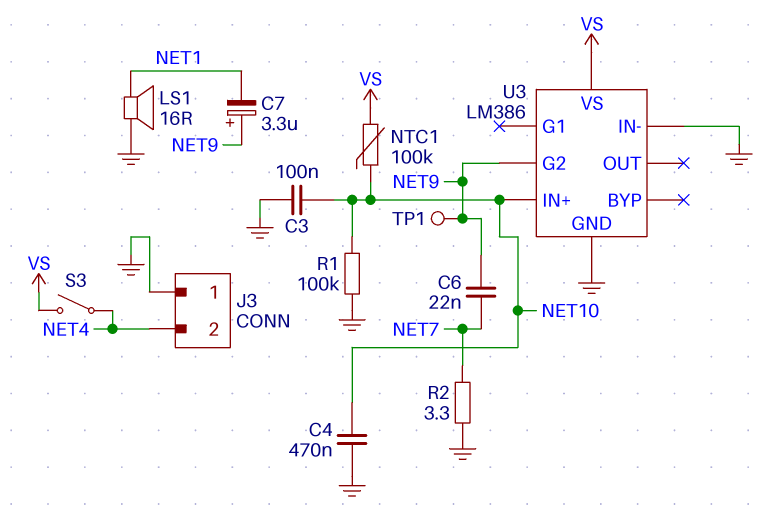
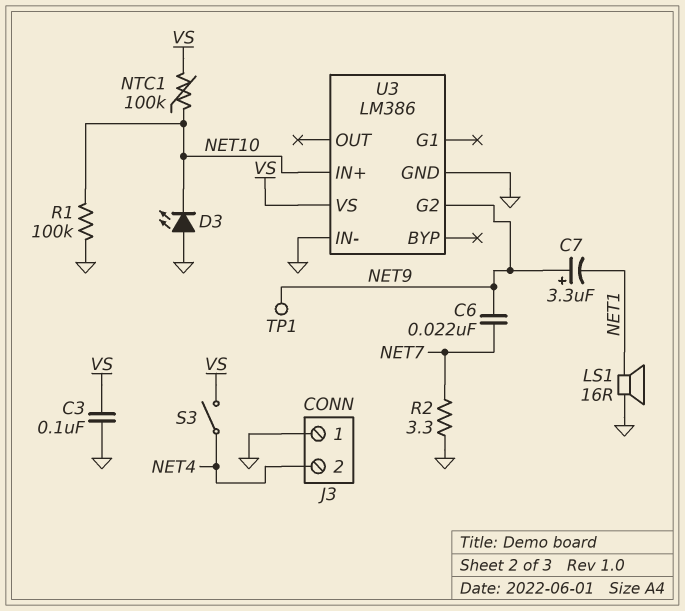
C3: 100nF (GND, NET10) -> 100nF (GND, VS)
C4: 470nF (GND, NET10) -> none
D3: none -> LED (A GND, K NET10)

